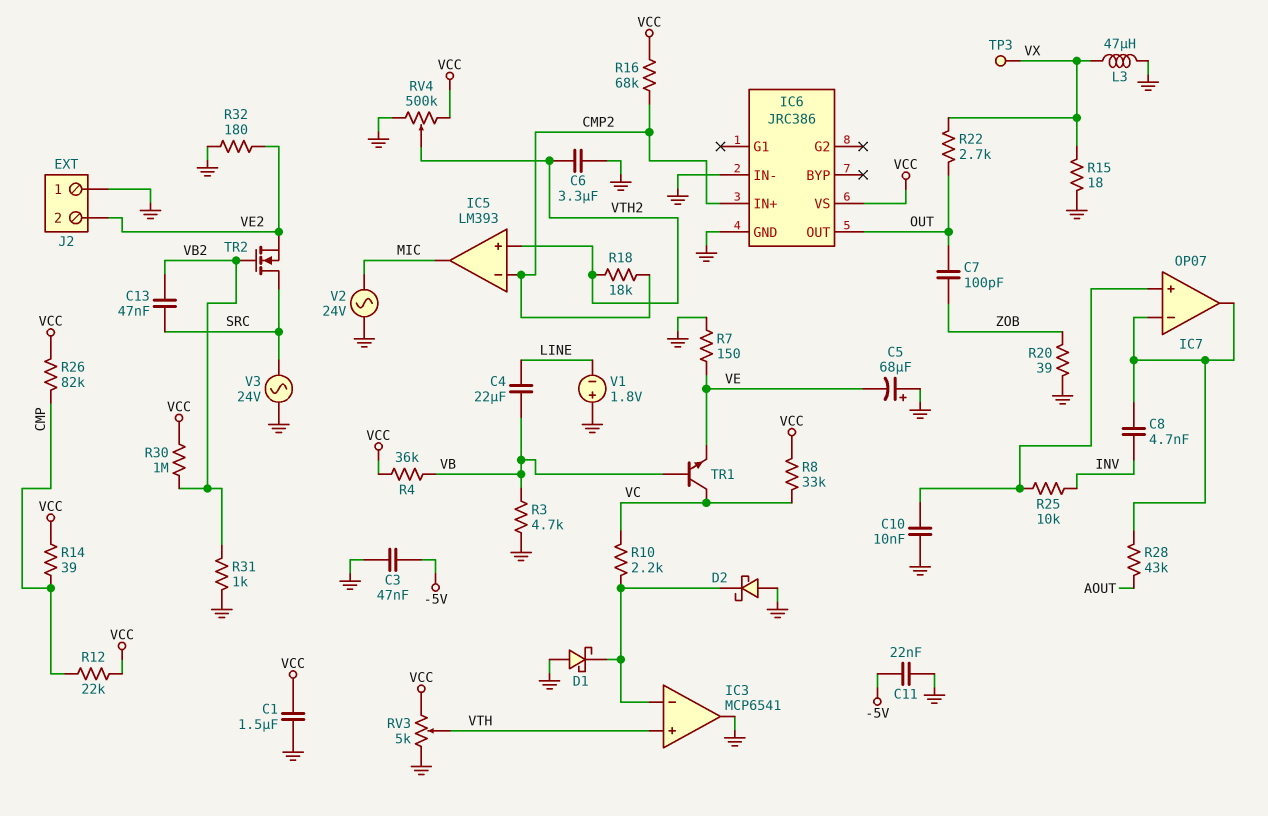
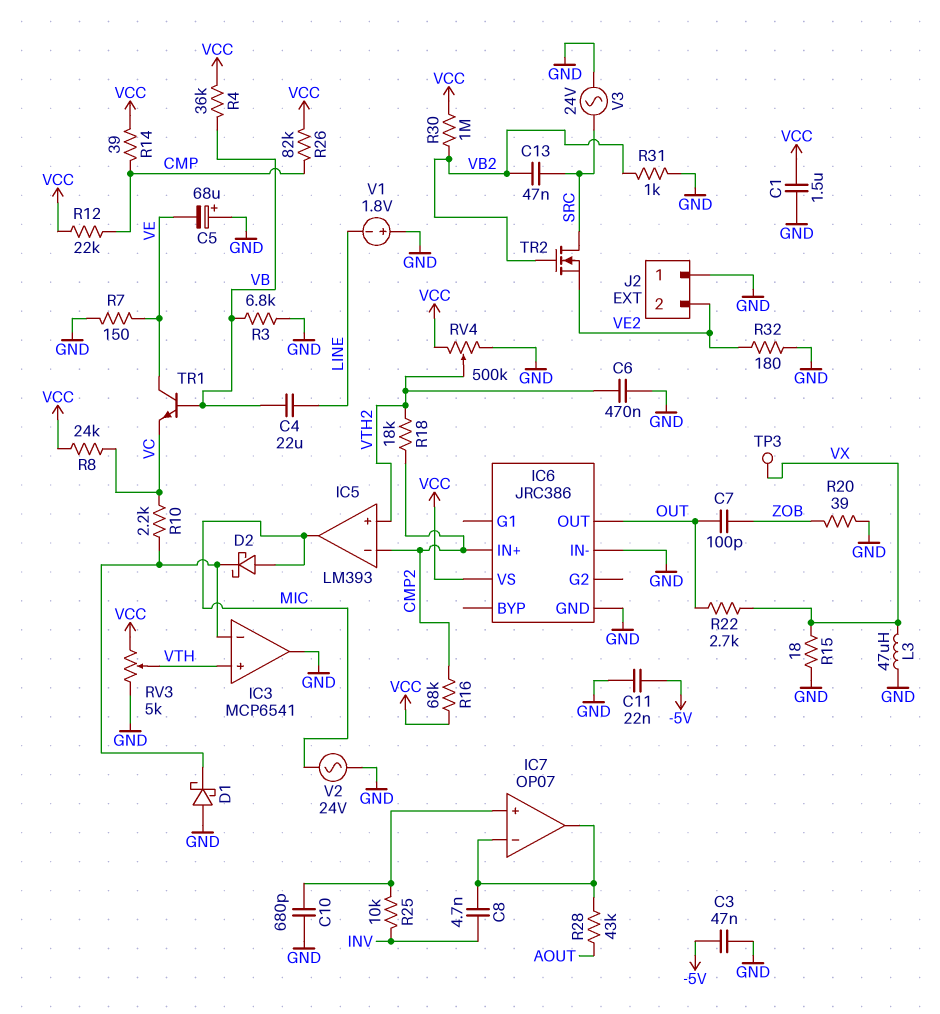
C6: 3.3uF (GND, VTH2) -> 470nF (GND, VTH2)
C10: 10nF (GND, IC7/in+) -> 680pF (GND, IC7/in+)
D2: schottky (A GND, K IC3/in-) -> schottky (A MIC, K IC3/in-)
R3: 4.7k (GND, VB) -> 6.8k (GND, VB)
R8: 33k (VC, VCC) -> 24k (VC, VCC)
TR1: NPN (B VB, C VC, E VE) -> NPN (B VB, C VE, E VC)

